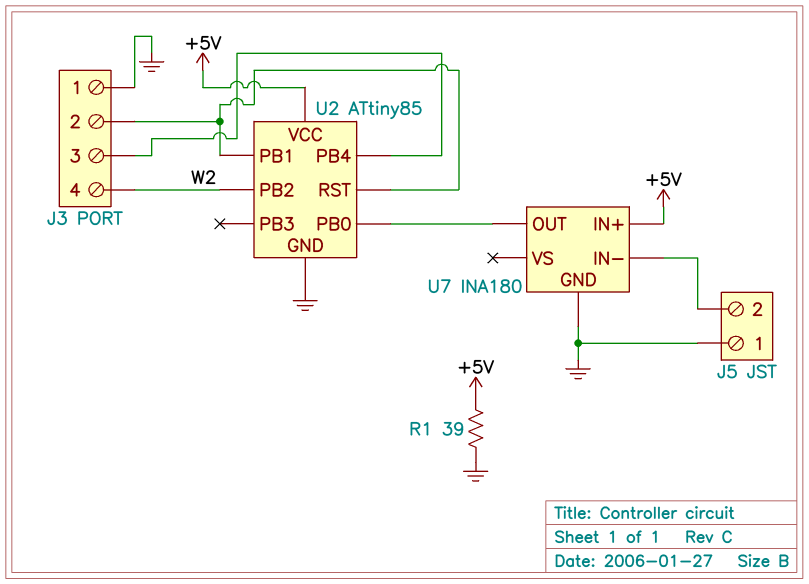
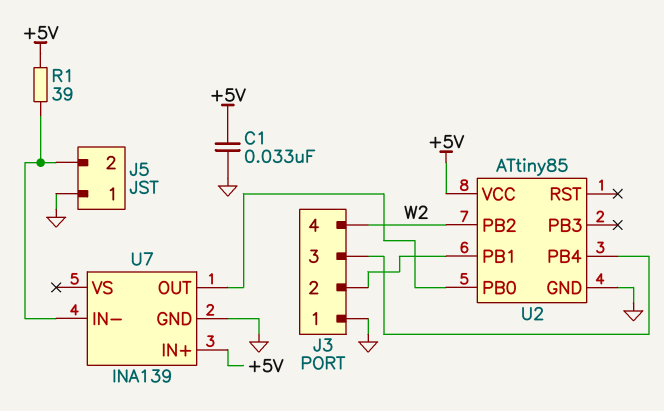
C1: none -> 33nF (+5V, GND)
R1: 39 (+5V, GND) -> 39 (+5V, J5/2)
U2 pin RST: J3/2 -> none
U7: INA180 -> INA139

